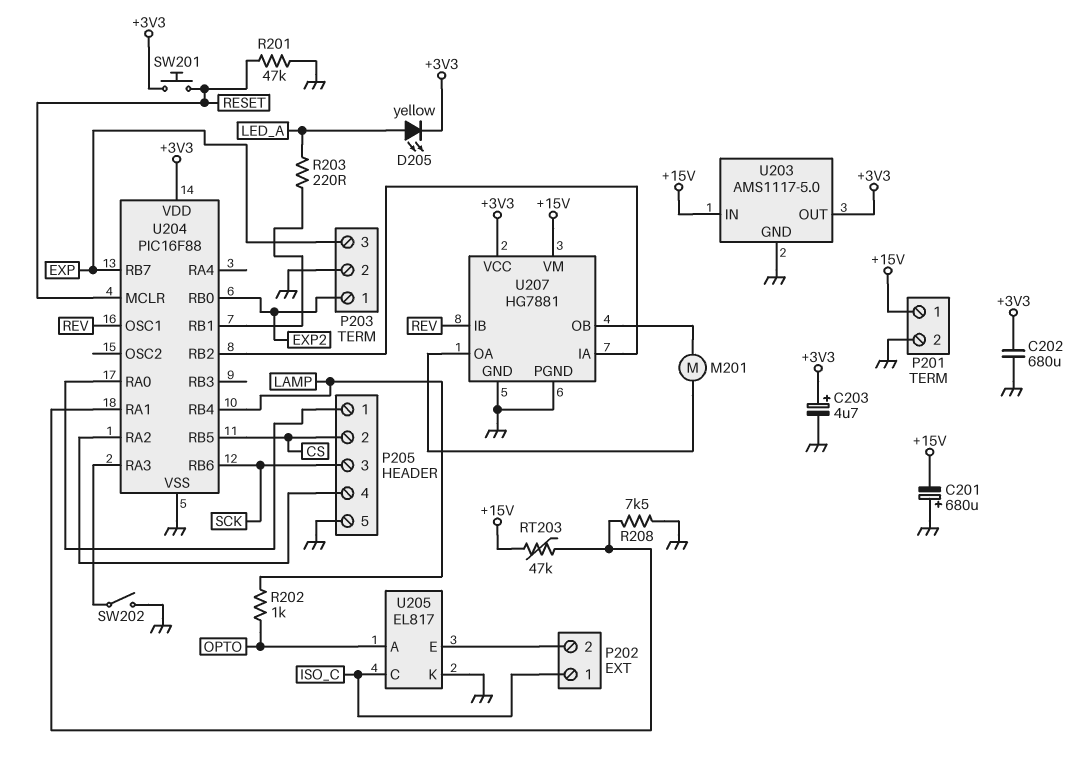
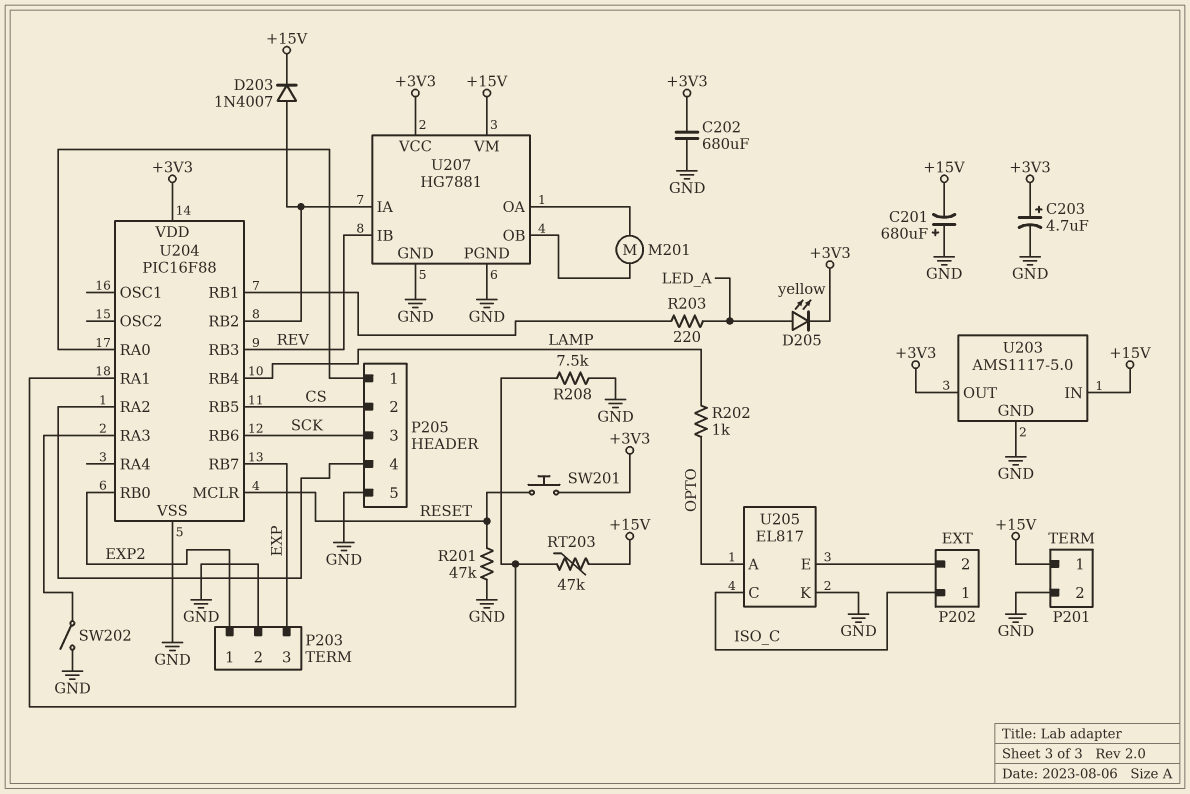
D203: none -> diode 1N4007 (A U204/RB2, K +15V)
U204 pin OSC1: REV -> none
U204 pin RB3: none -> REV

